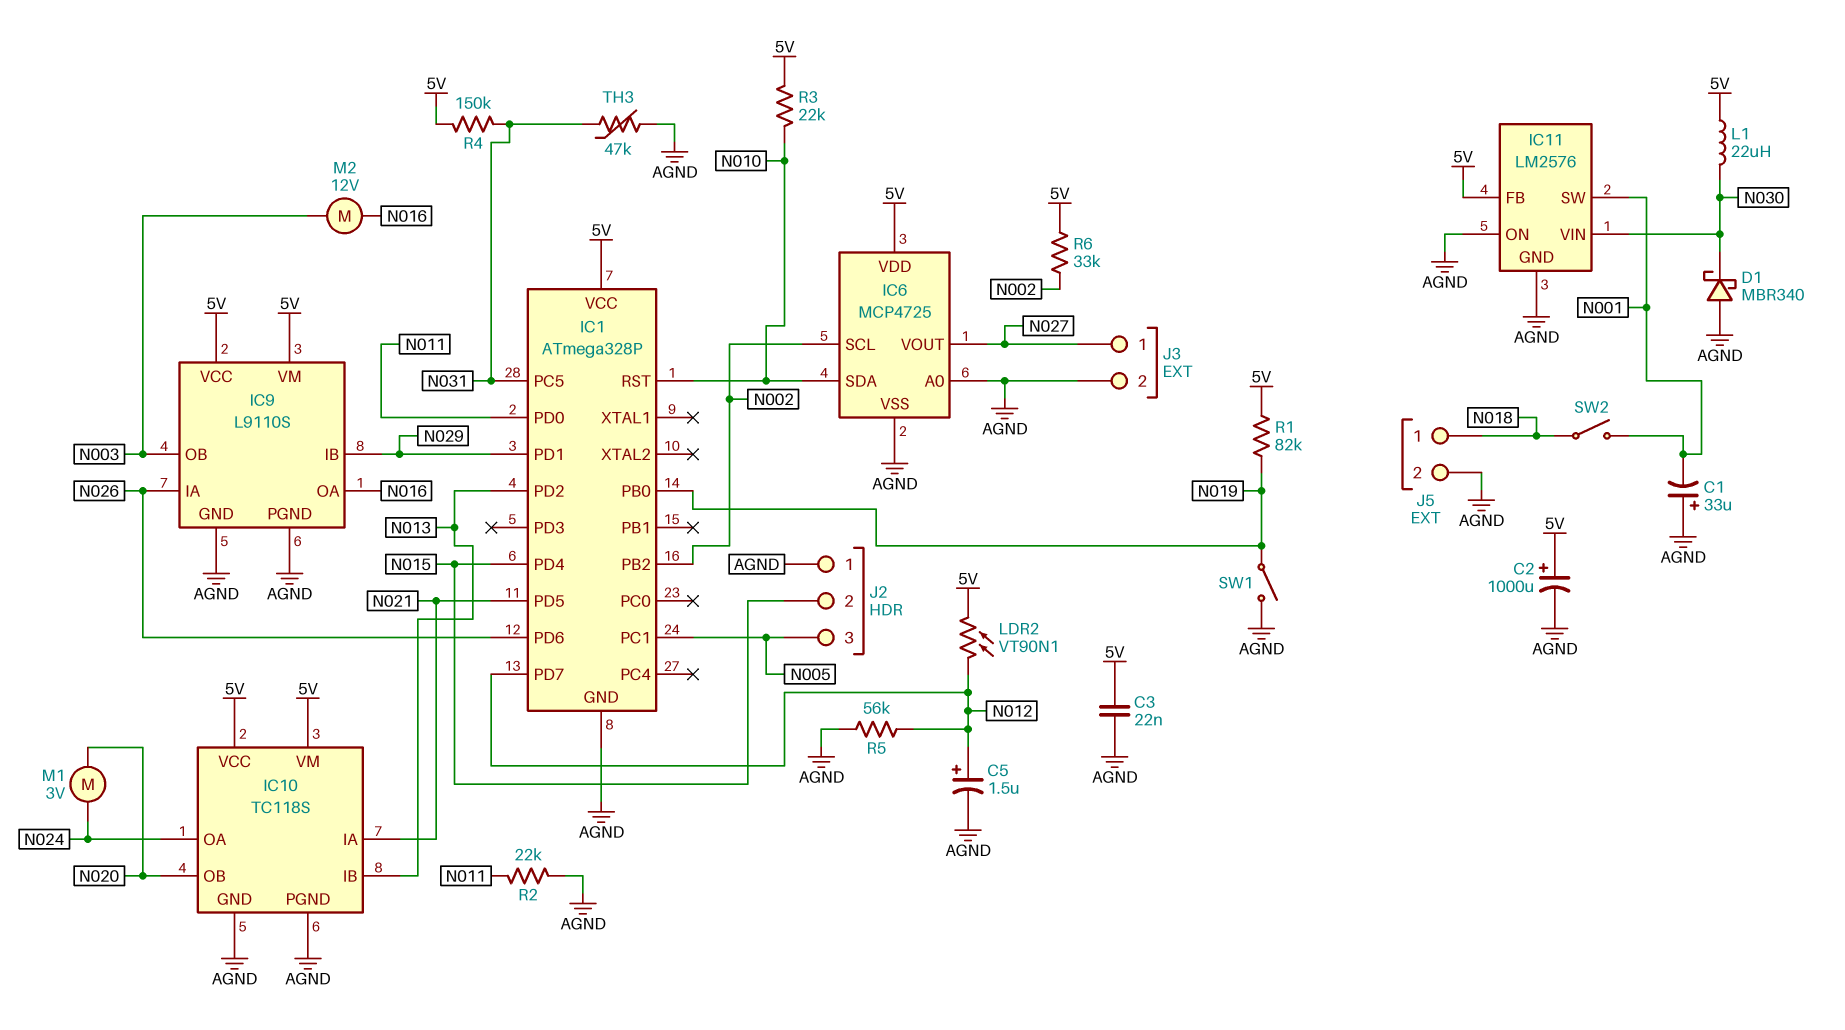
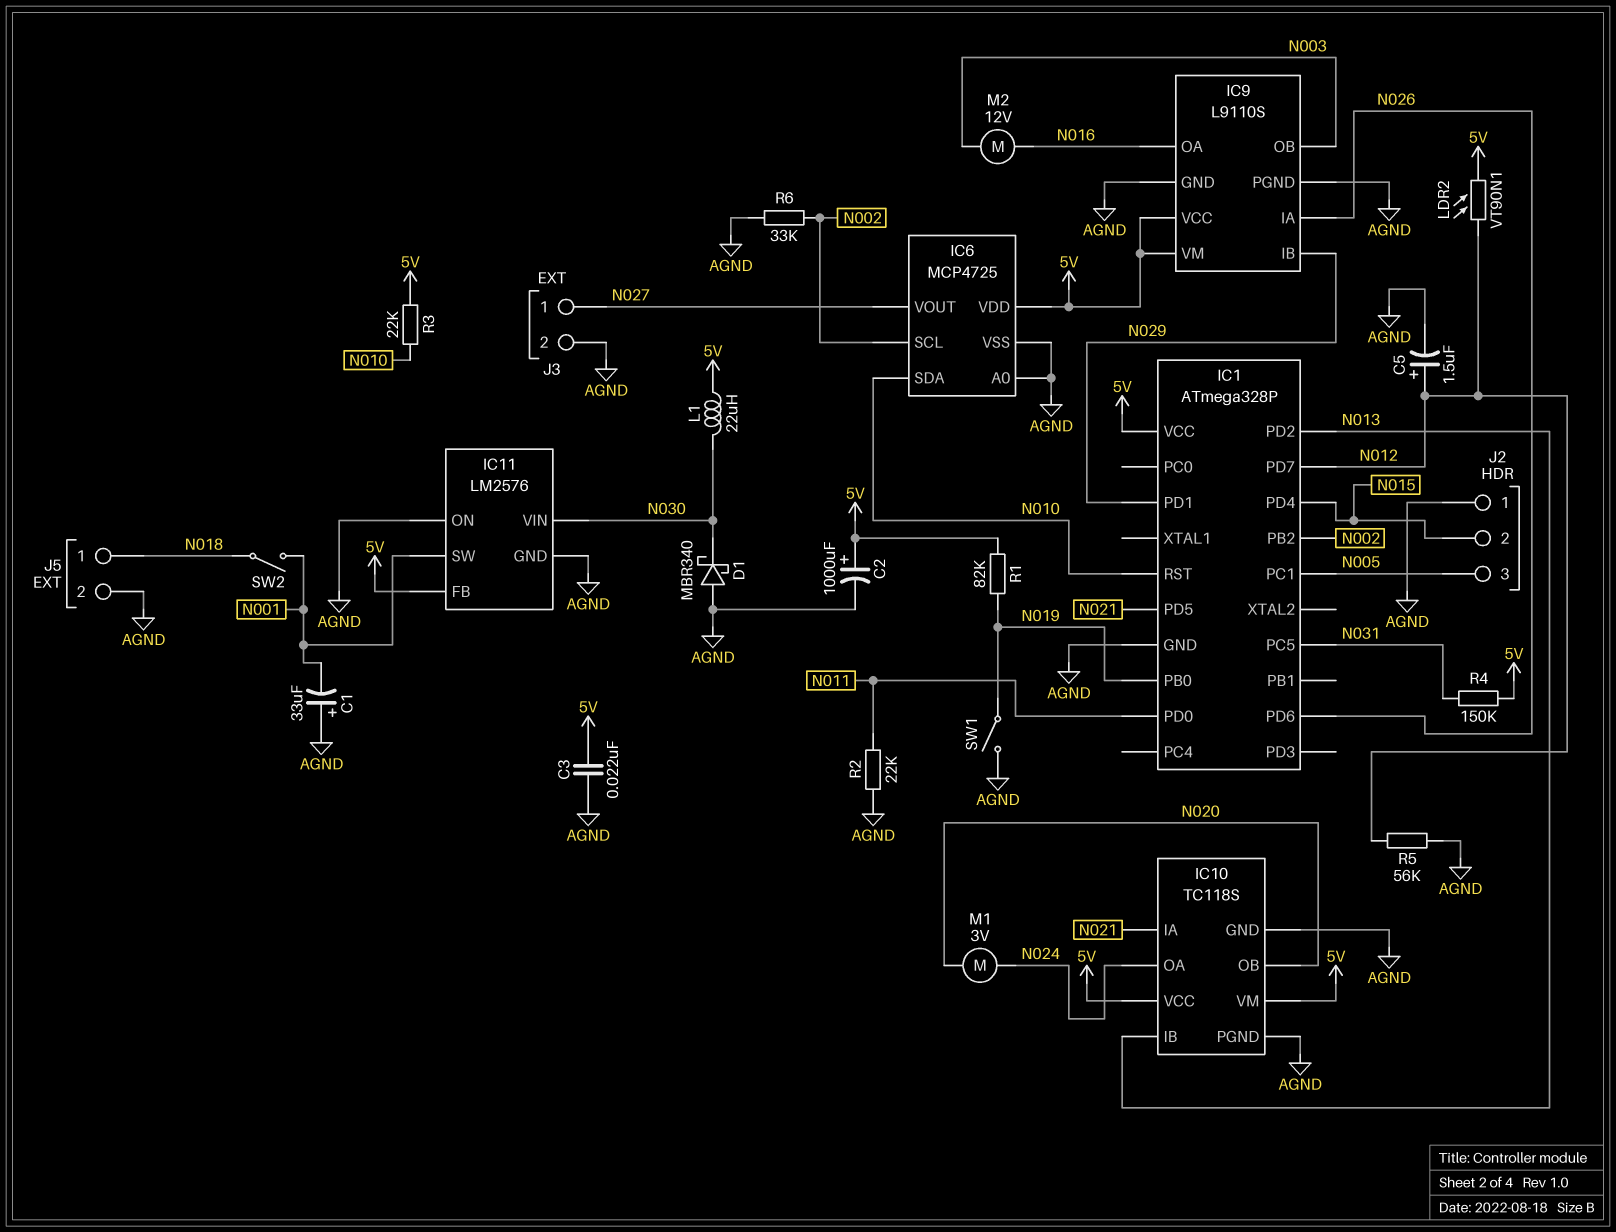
R6: 33k (5V, N002) -> 33k (AGND, N002)
TH3: 47k (AGND, N031) -> none

